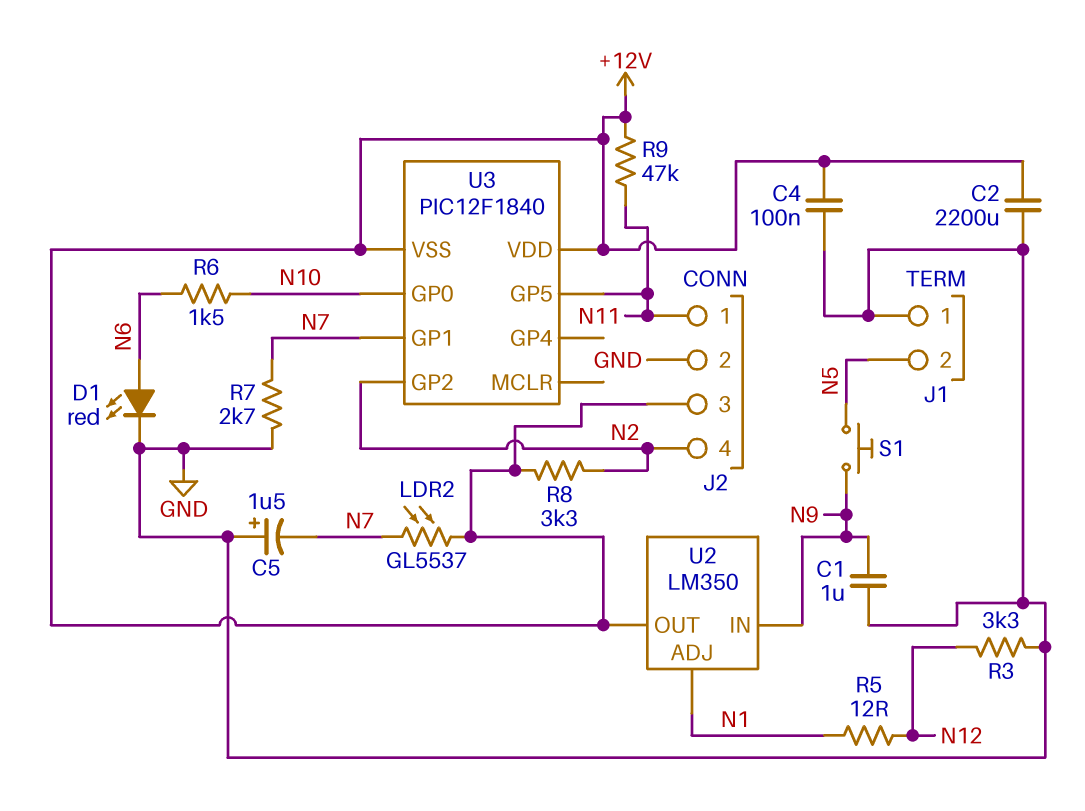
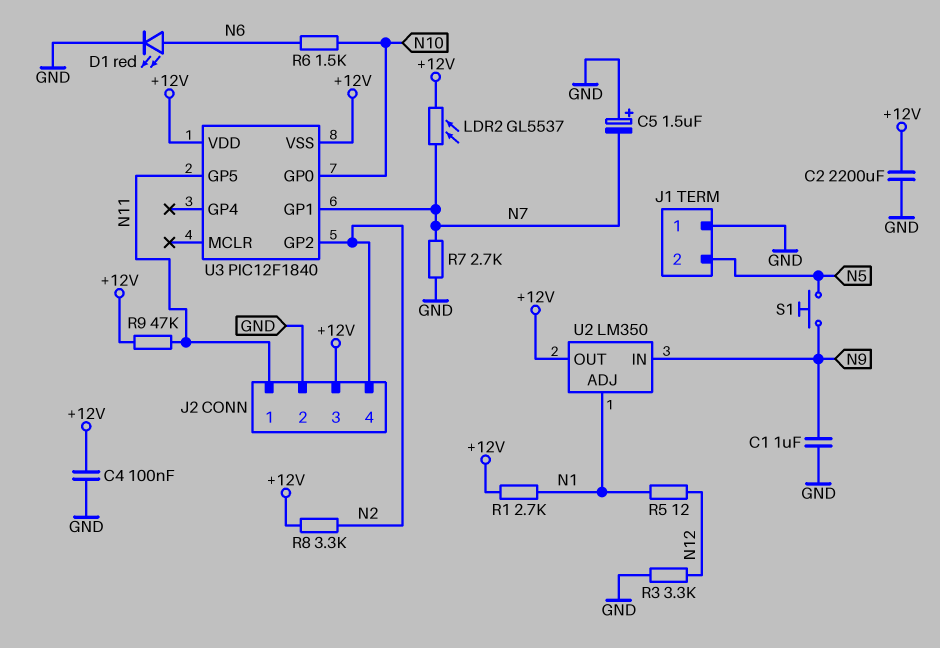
R1: none -> 2.7k (+12V, N1)

